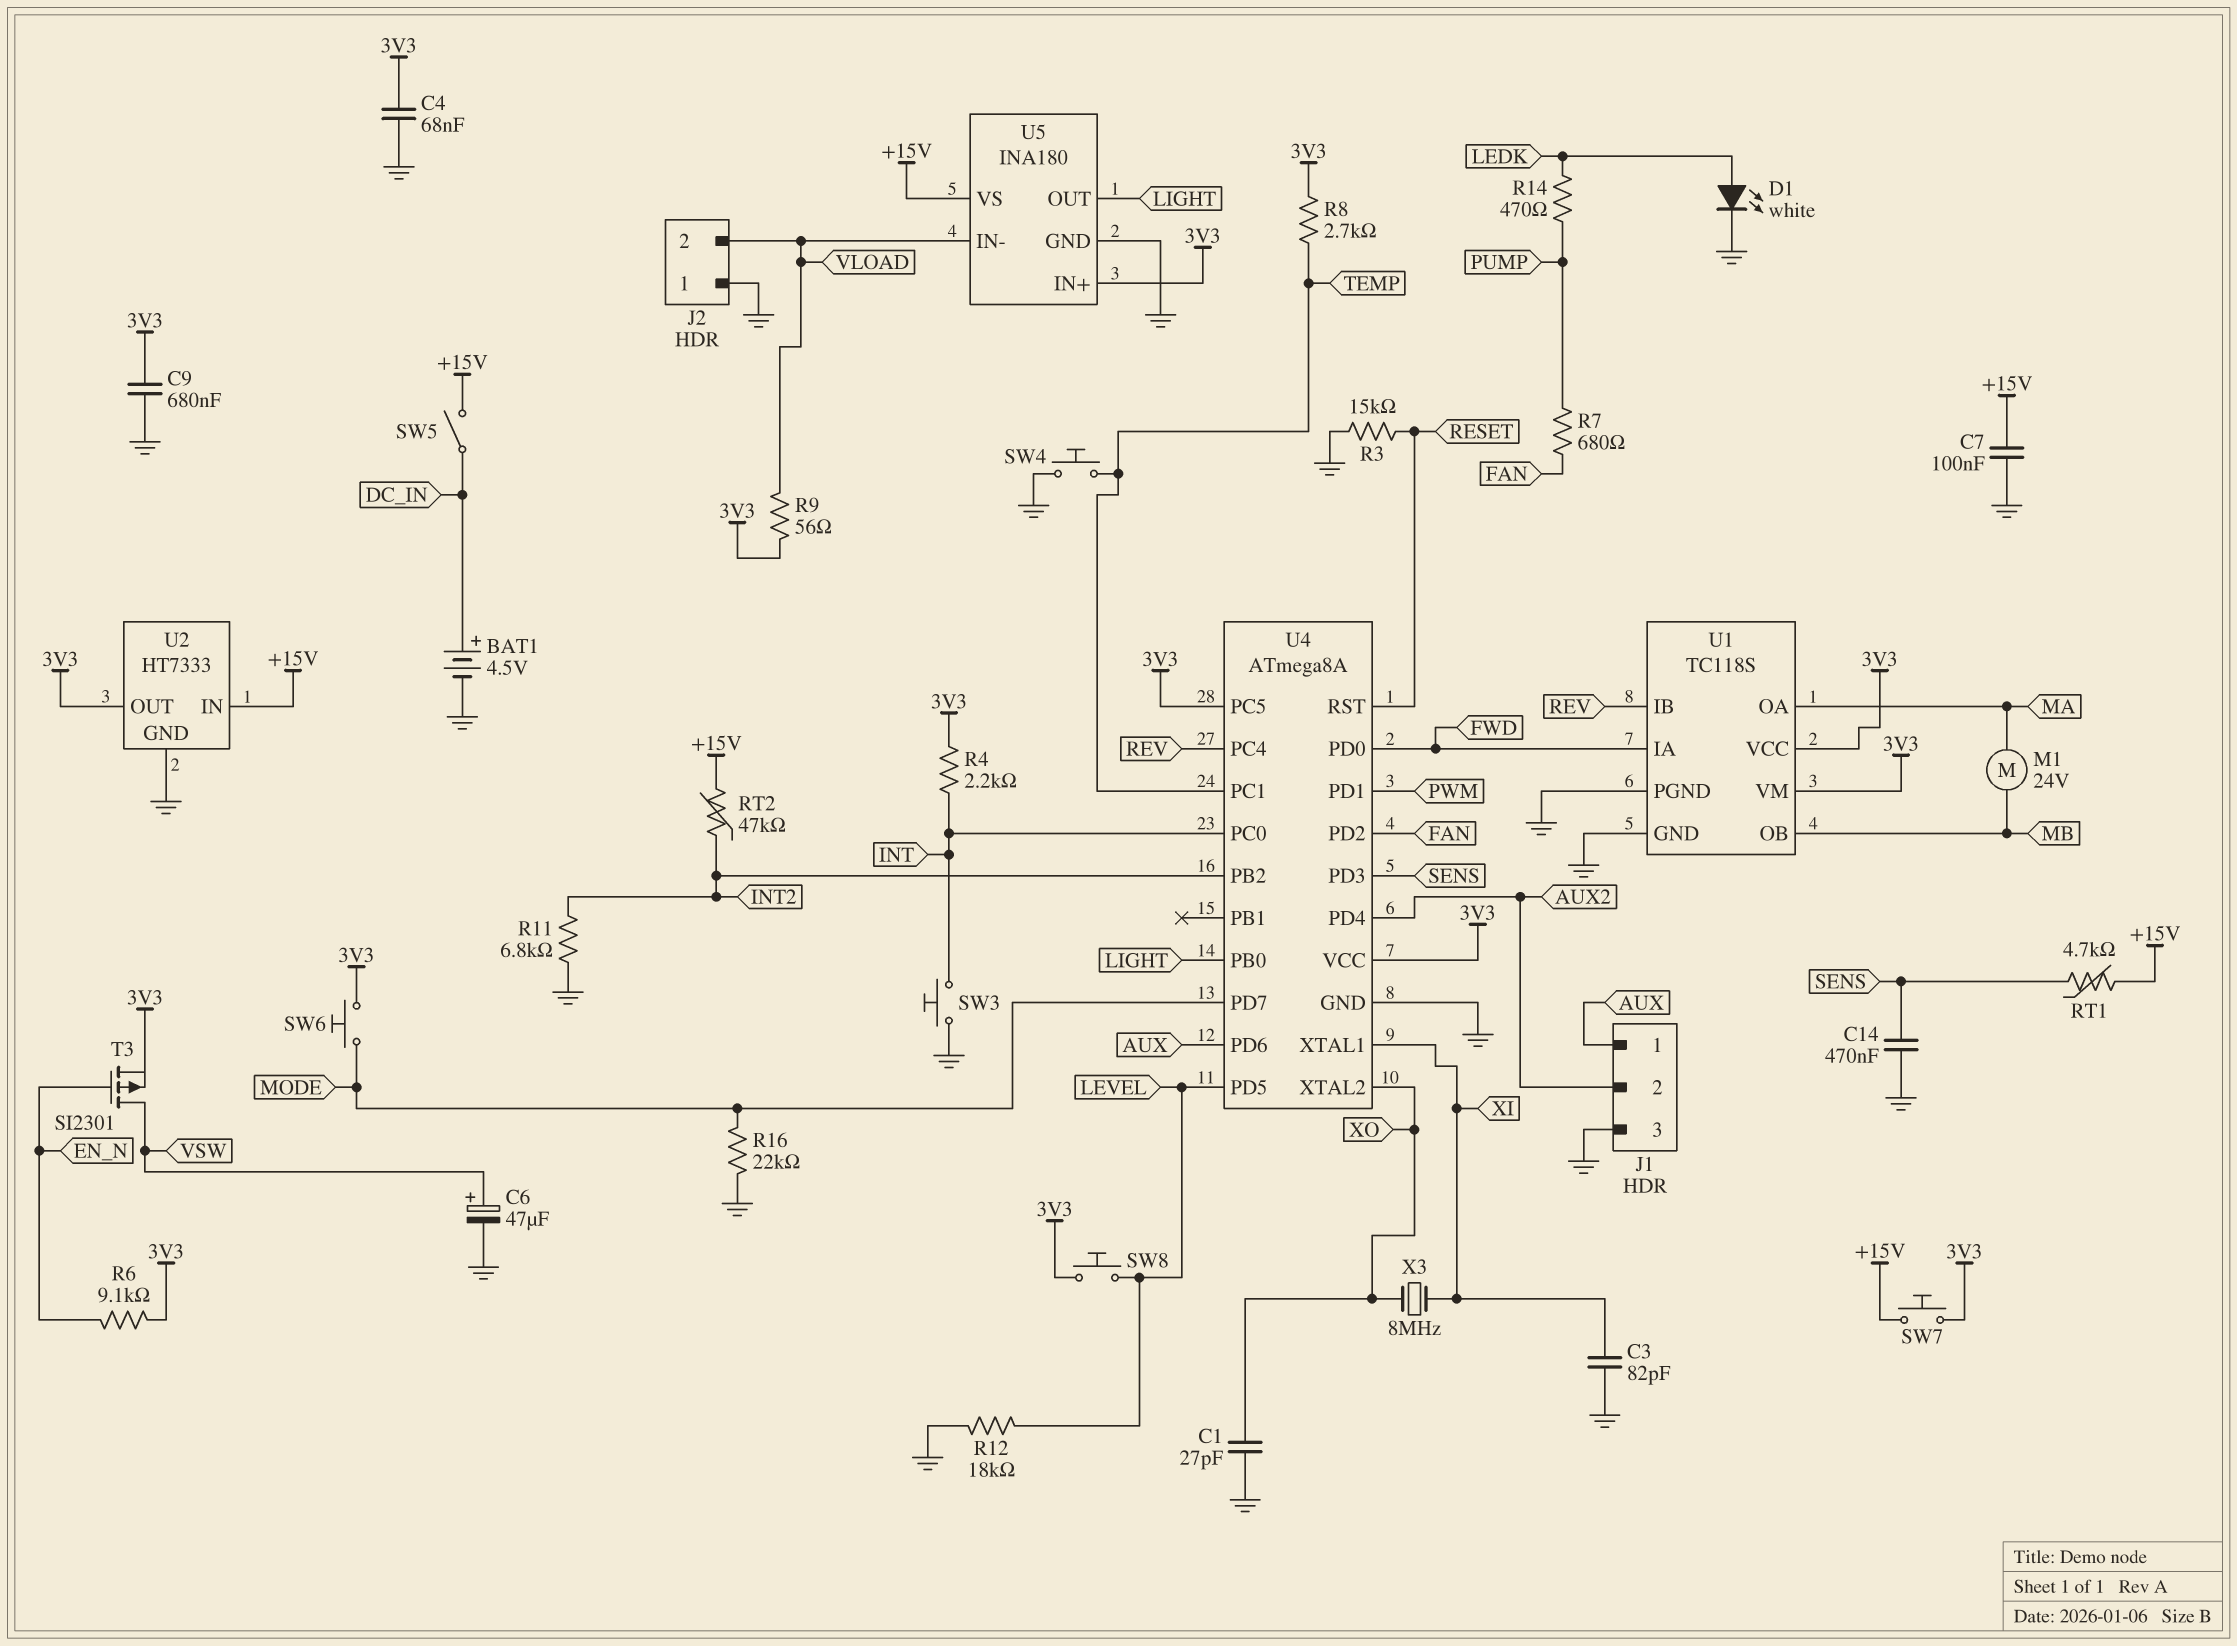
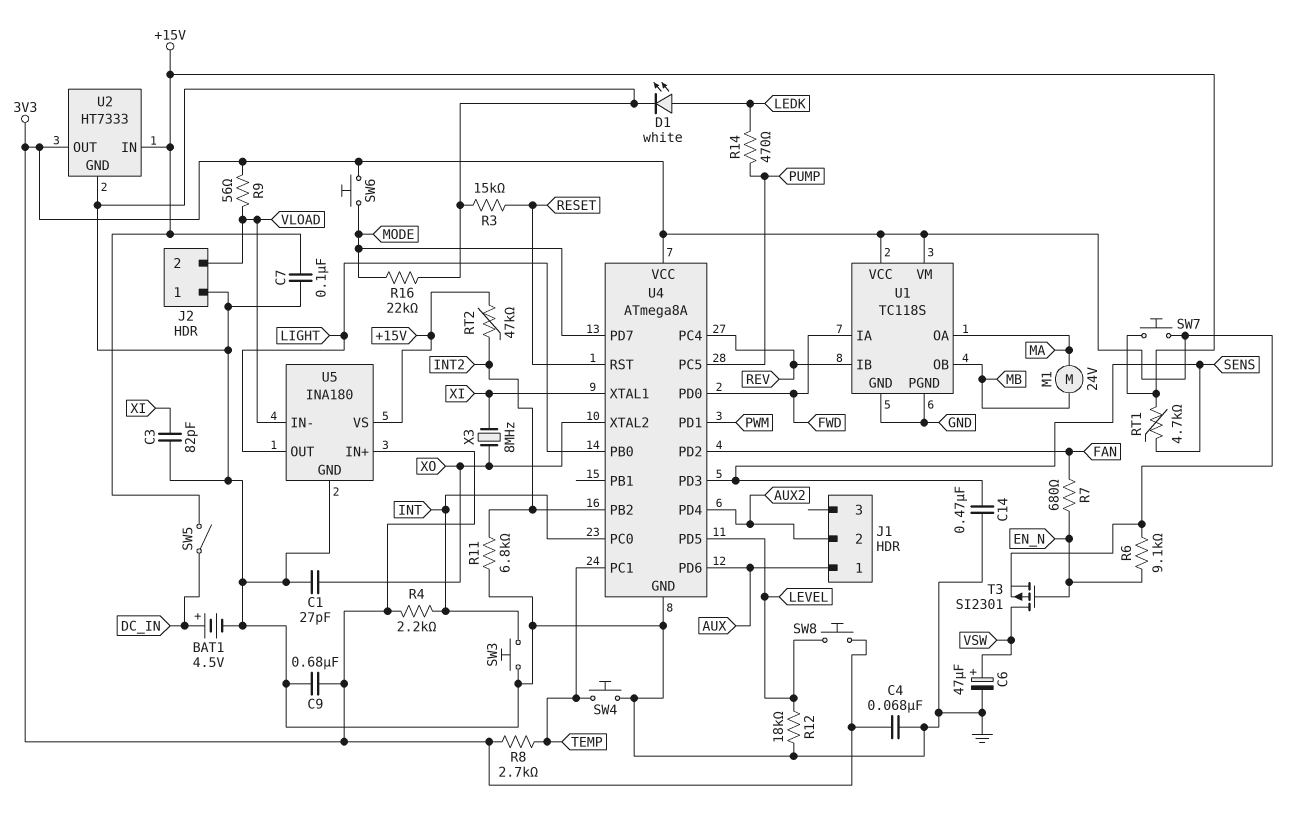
J1 pin 3: GND -> none
R7: 680 (FAN, PUMP) -> 680 (EN_N, FAN)
U4 pin PC5: 3V3 -> PUMP

